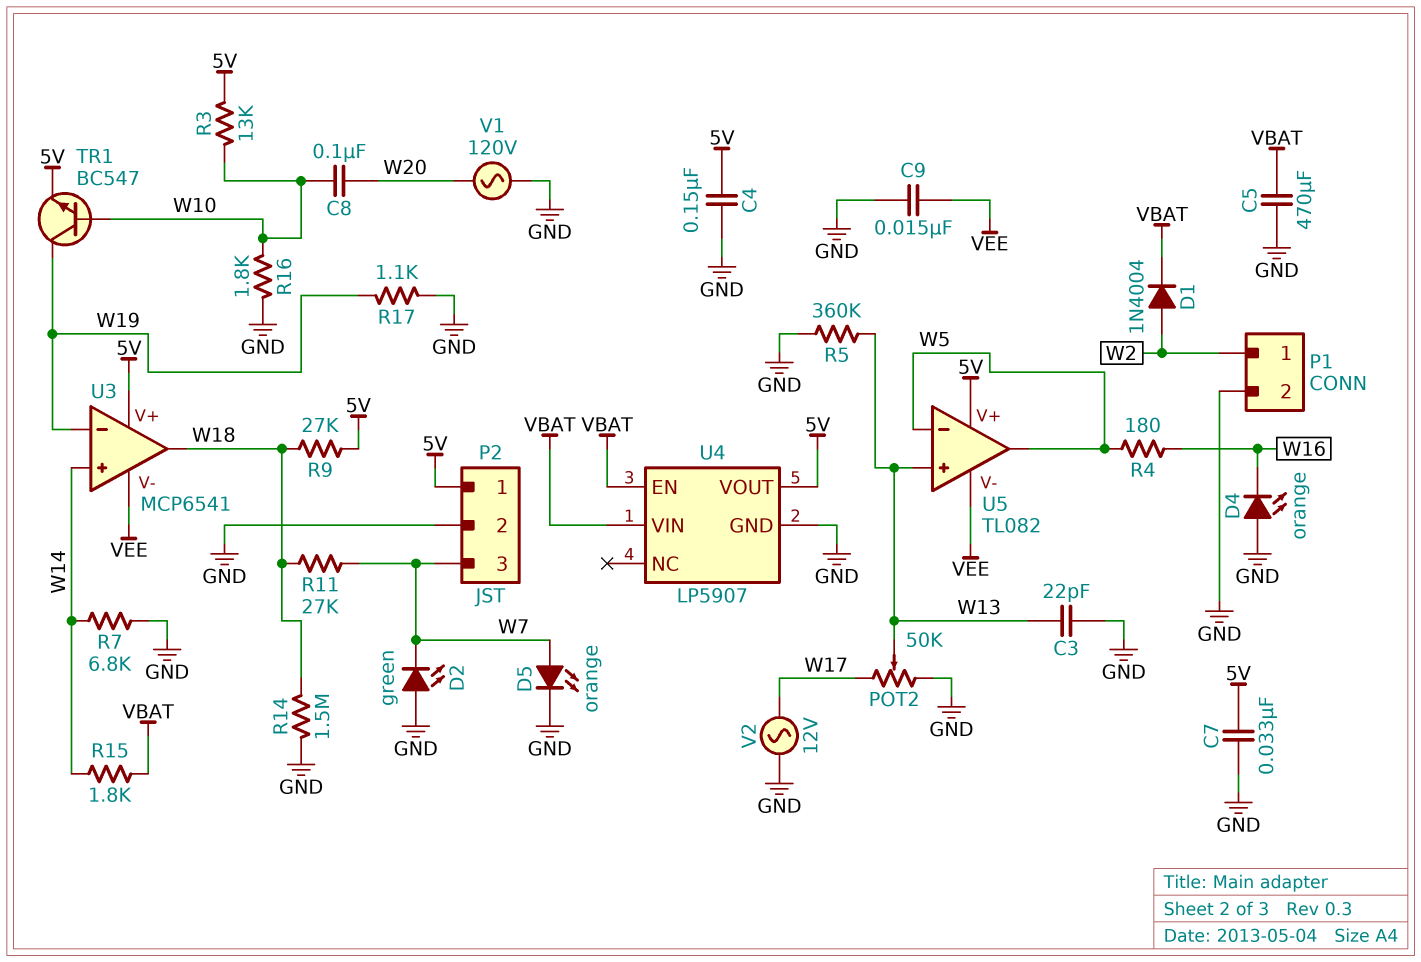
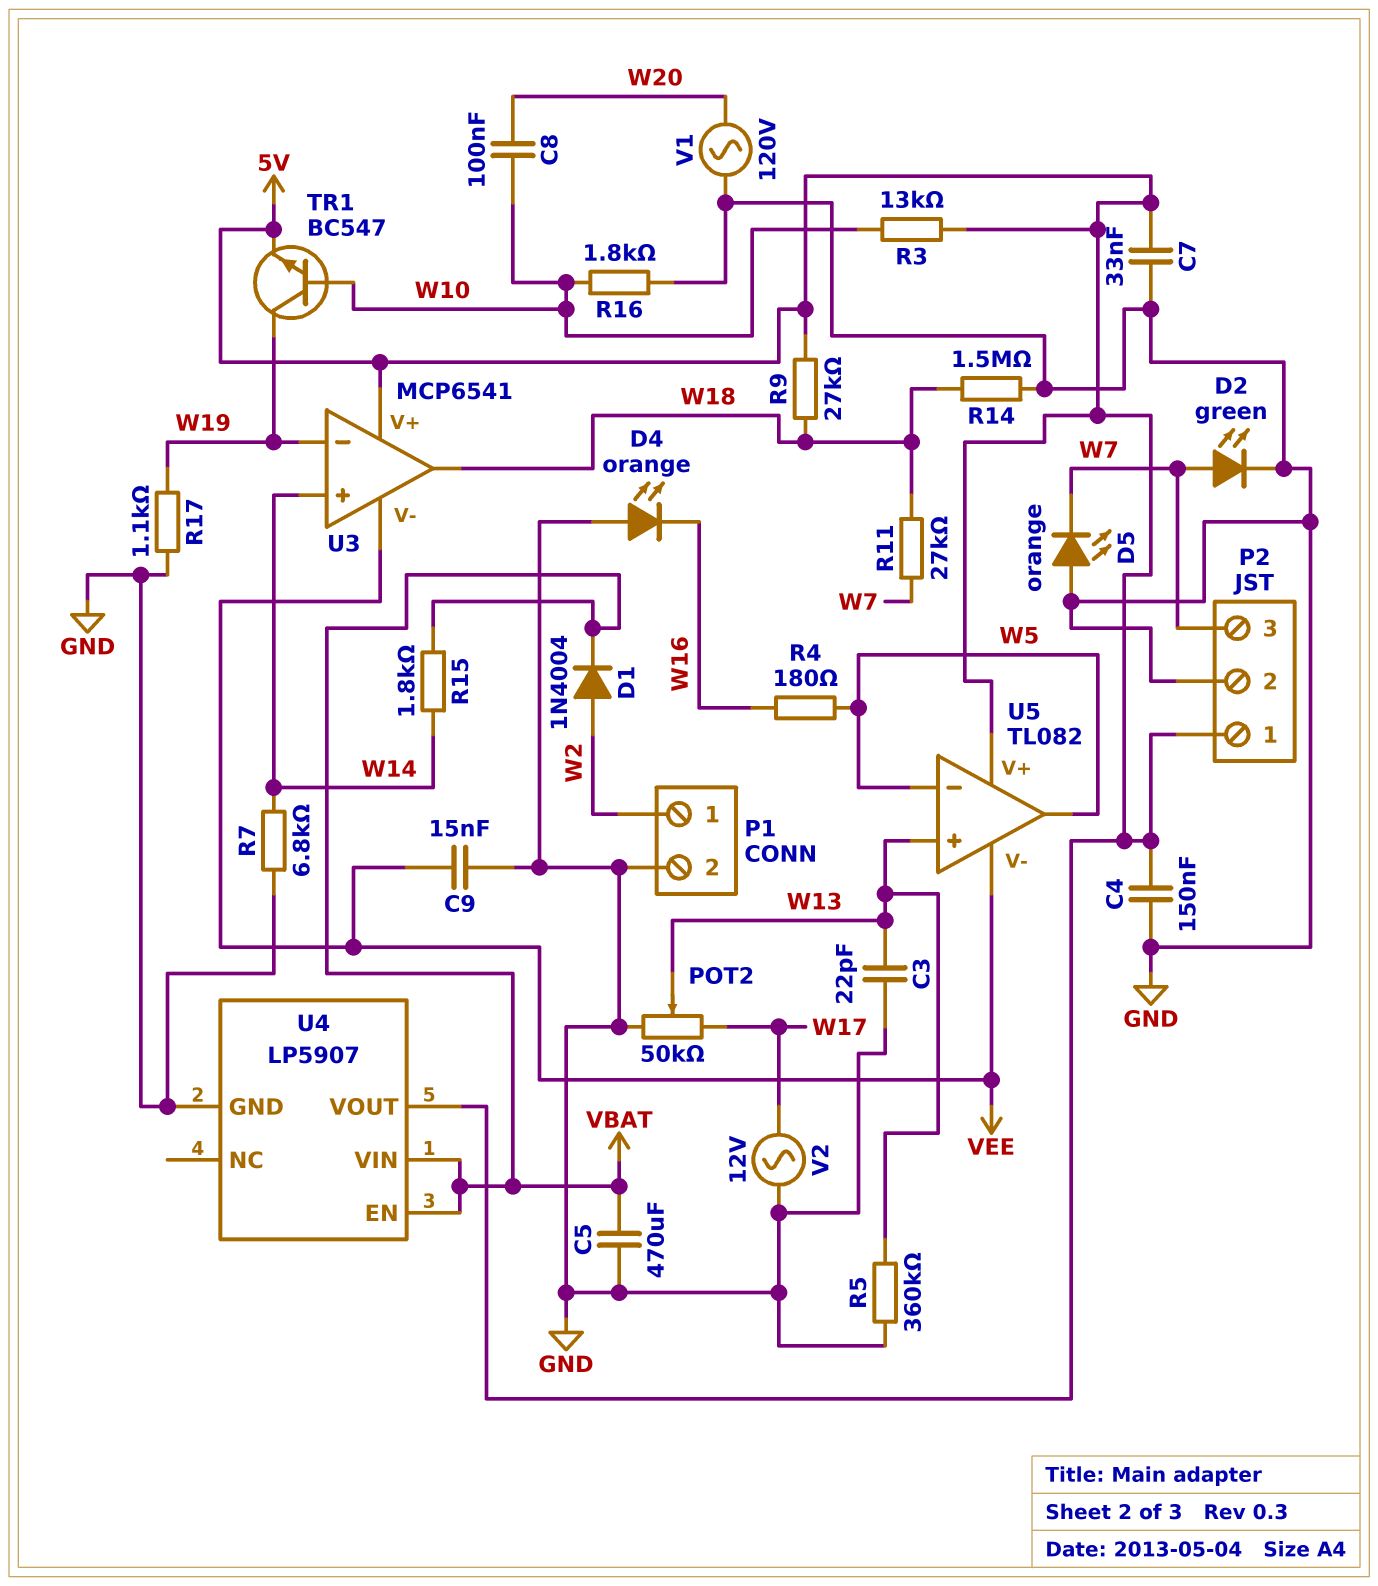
D2: LED green (A GND, K W7) -> LED green (A W7, K GND)
D5: LED orange (A W7, K GND) -> LED orange (A GND, K W7)

